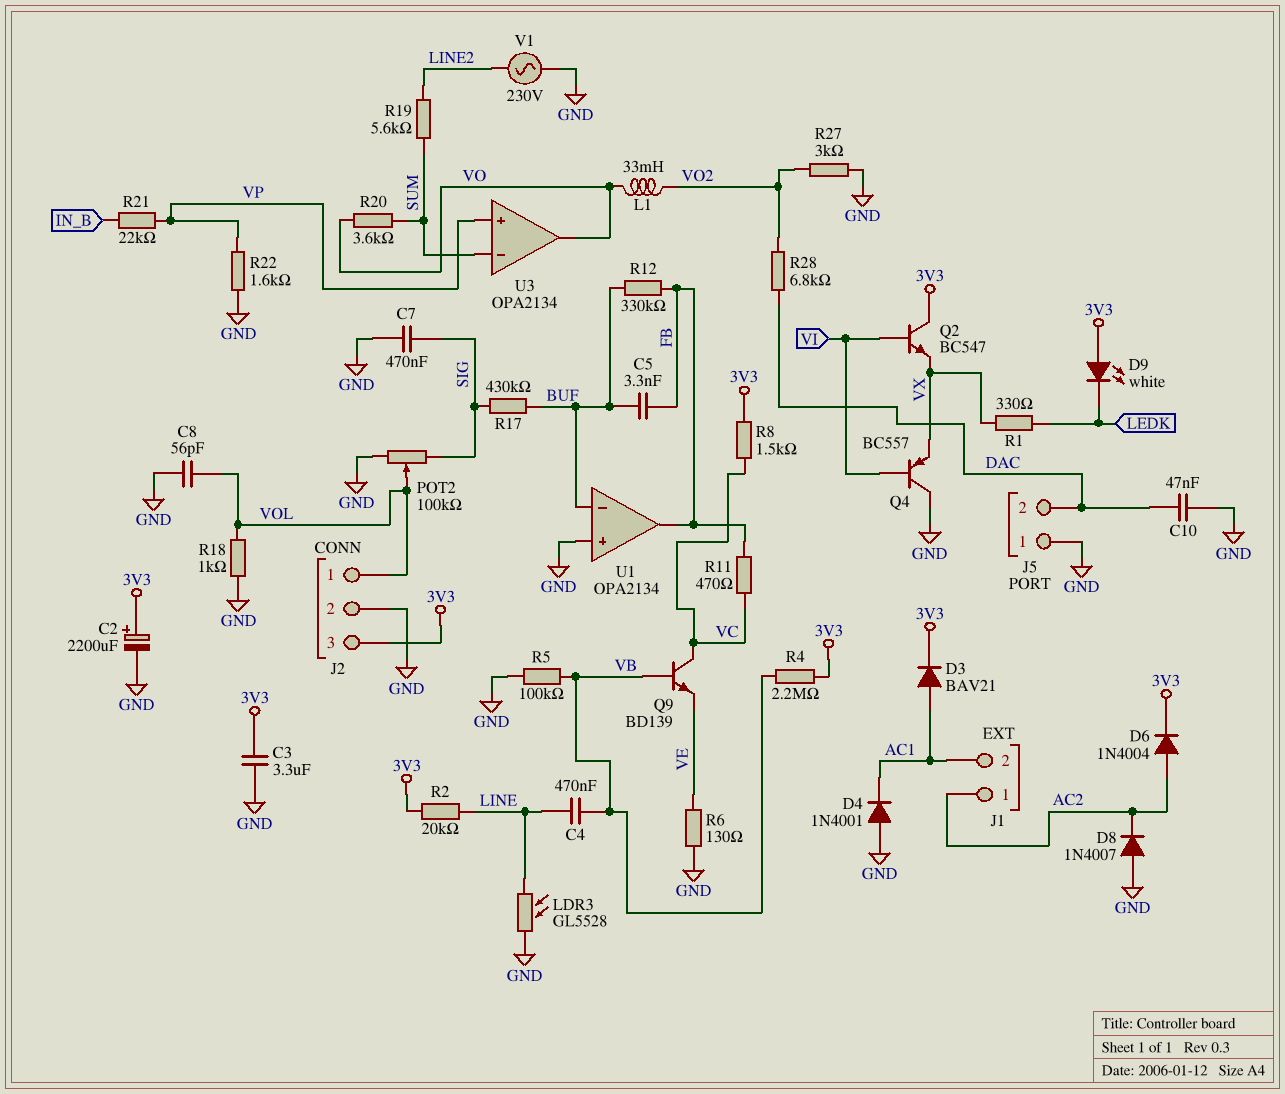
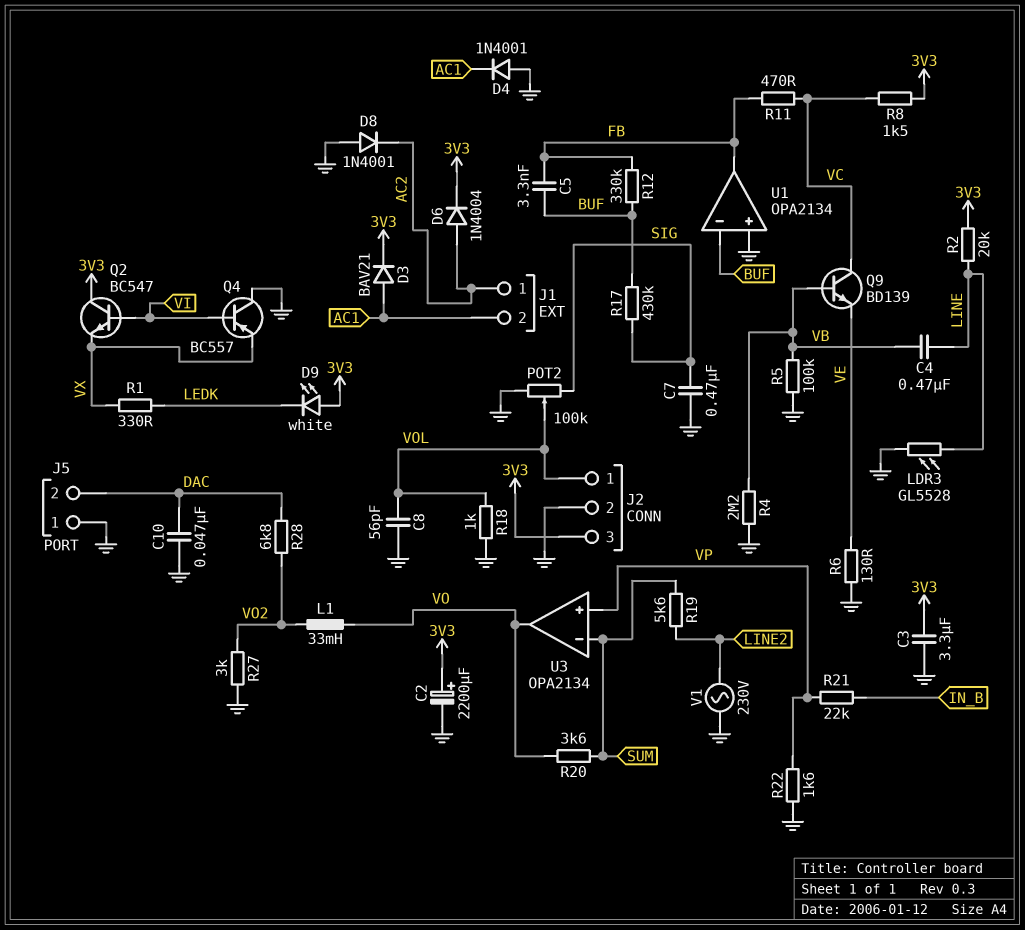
D8: diode 1N4007 (A GND, K AC2) -> diode 1N4001 (A GND, K AC2)
R4: 2.2M (3V3, VB) -> 2.2M (GND, VB)

